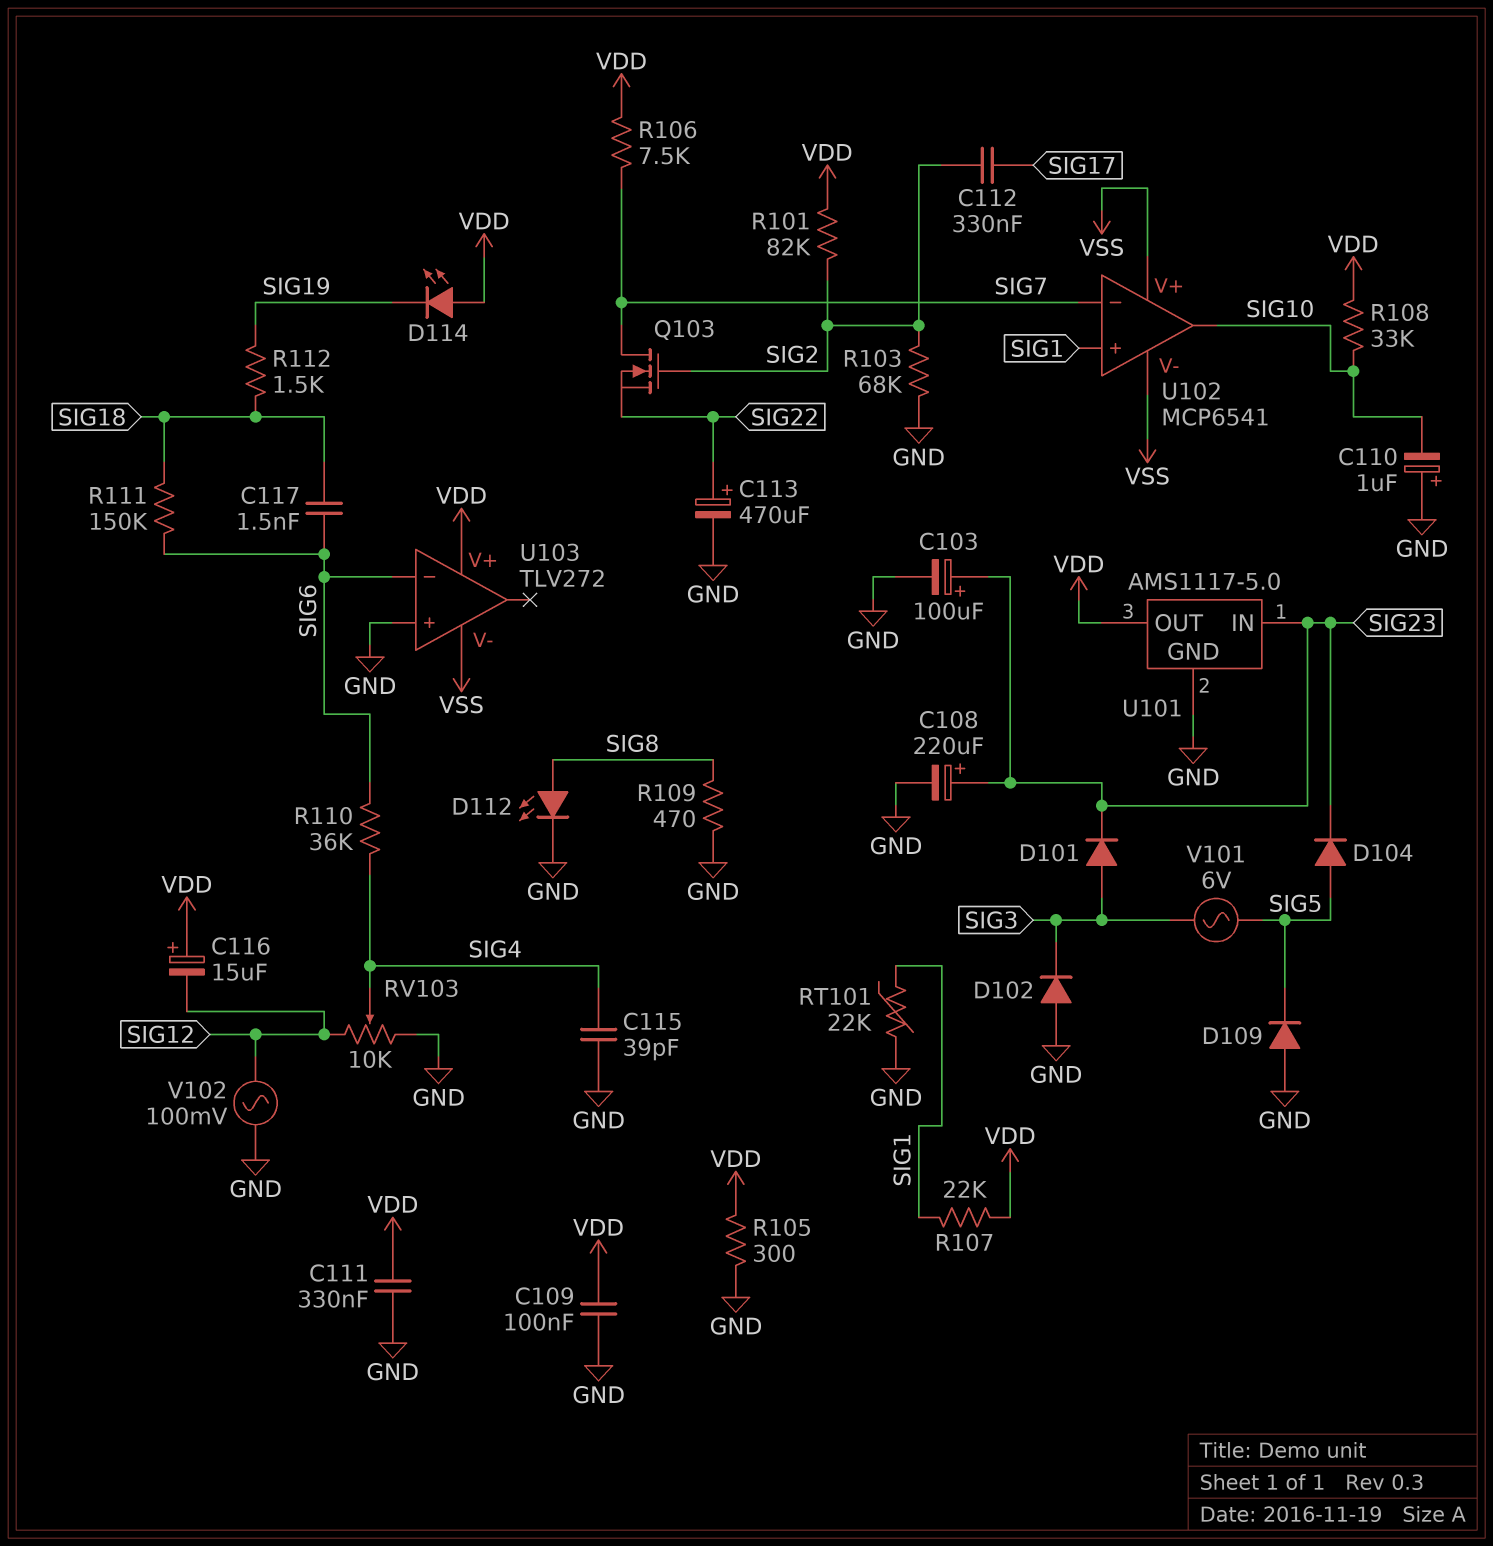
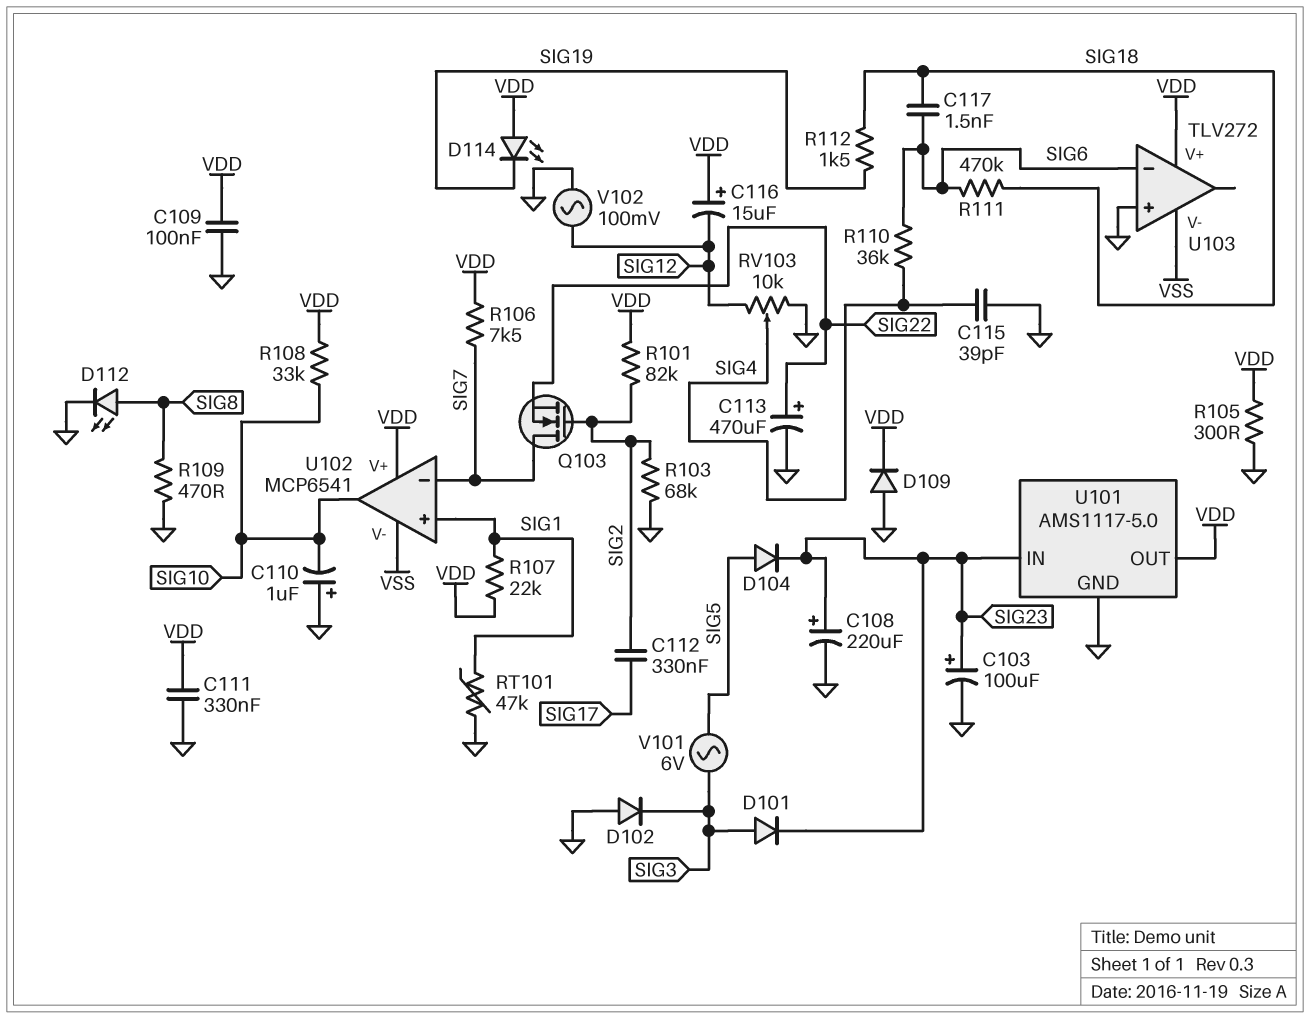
D109: diode (A GND, K SIG5) -> diode (A GND, K VDD)
R111: 150k (SIG6, SIG18) -> 470k (SIG6, SIG18)
RT101: 22k (GND, SIG1) -> 47k (GND, SIG1)
U102 pin V+: VSS -> VDD

